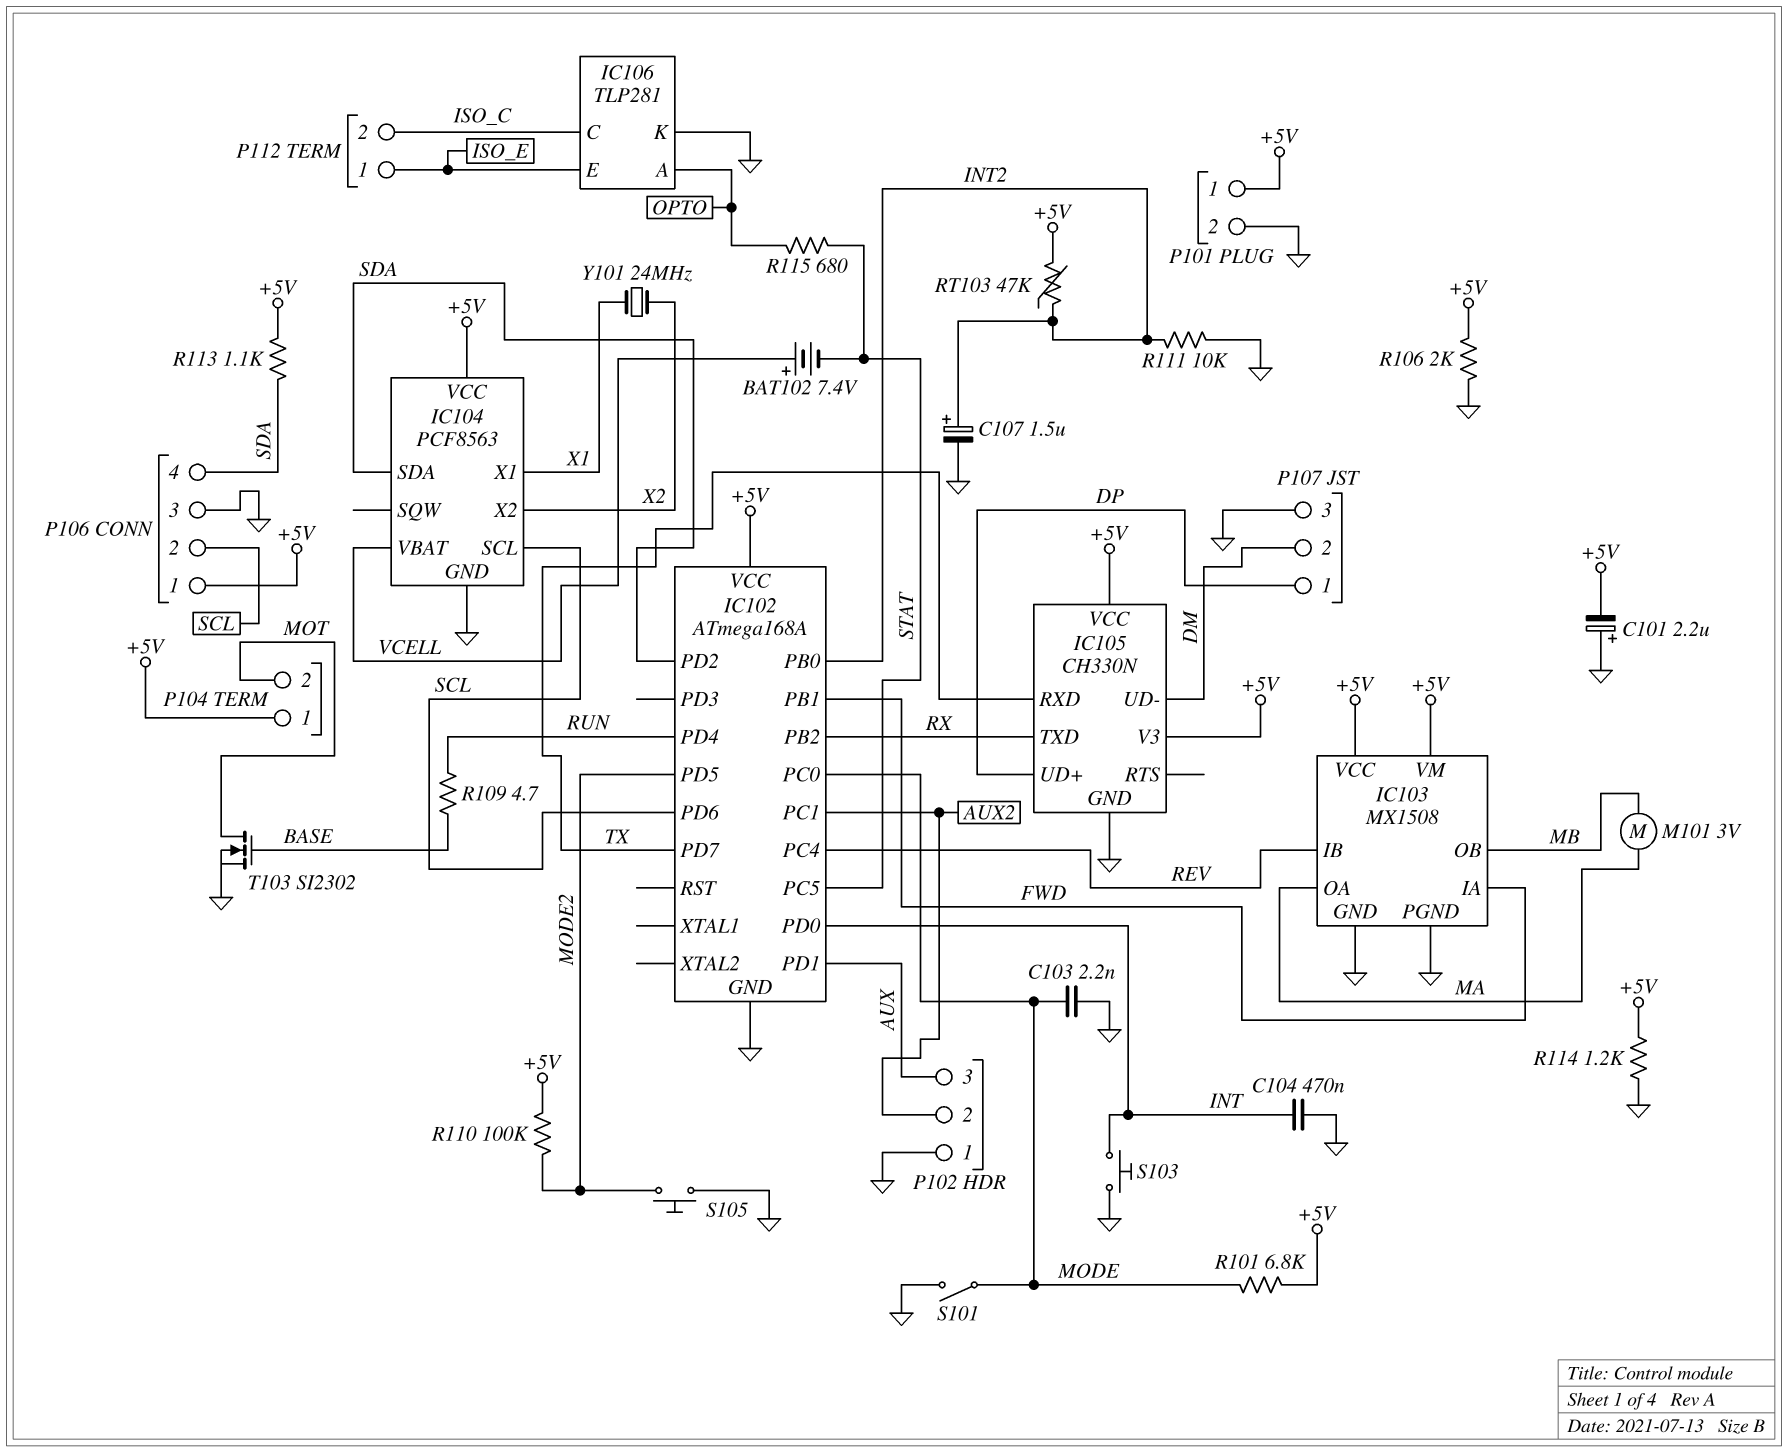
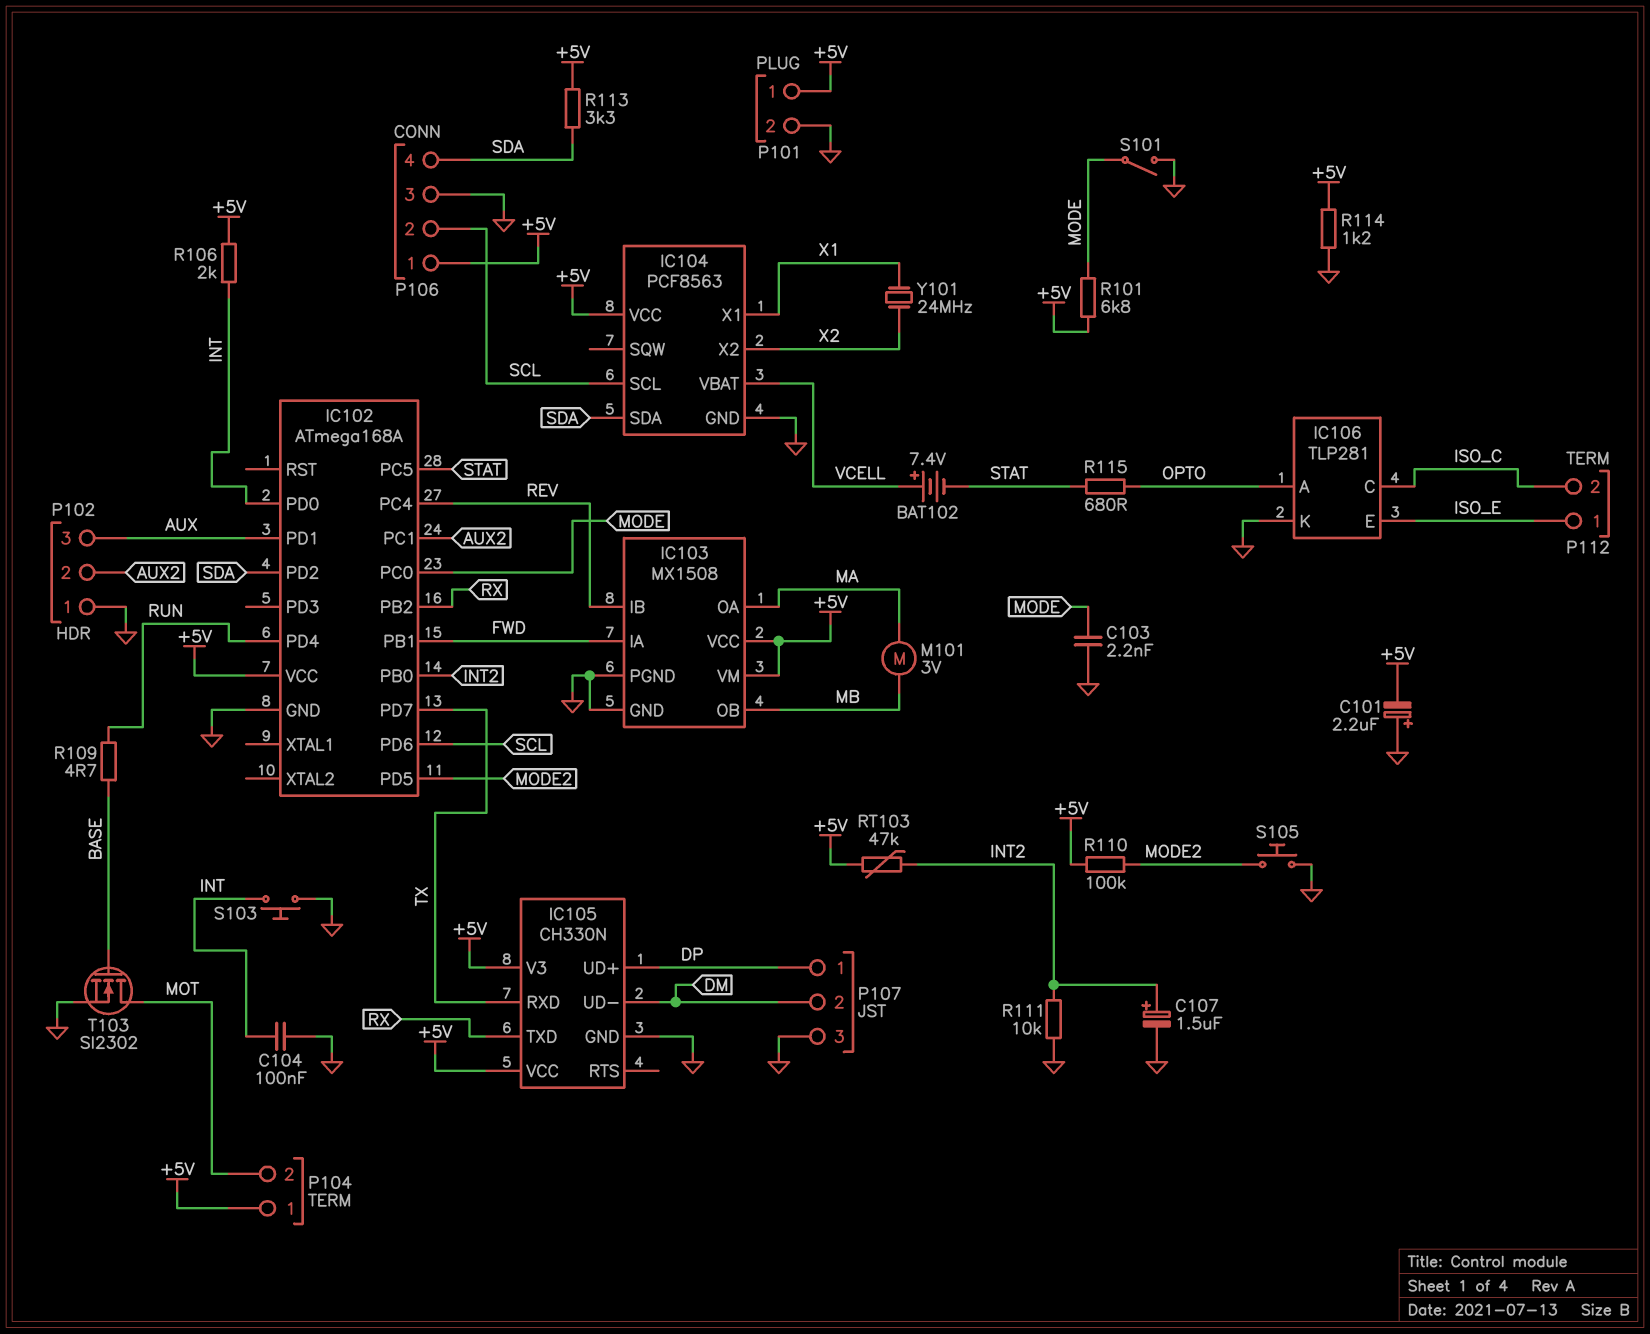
C104: 470nF (GND, INT) -> 100nF (GND, INT)
R106: 2k (+5V, GND) -> 2k (+5V, INT)
R113: 1.1k (+5V, SDA) -> 3.3k (+5V, SDA)

